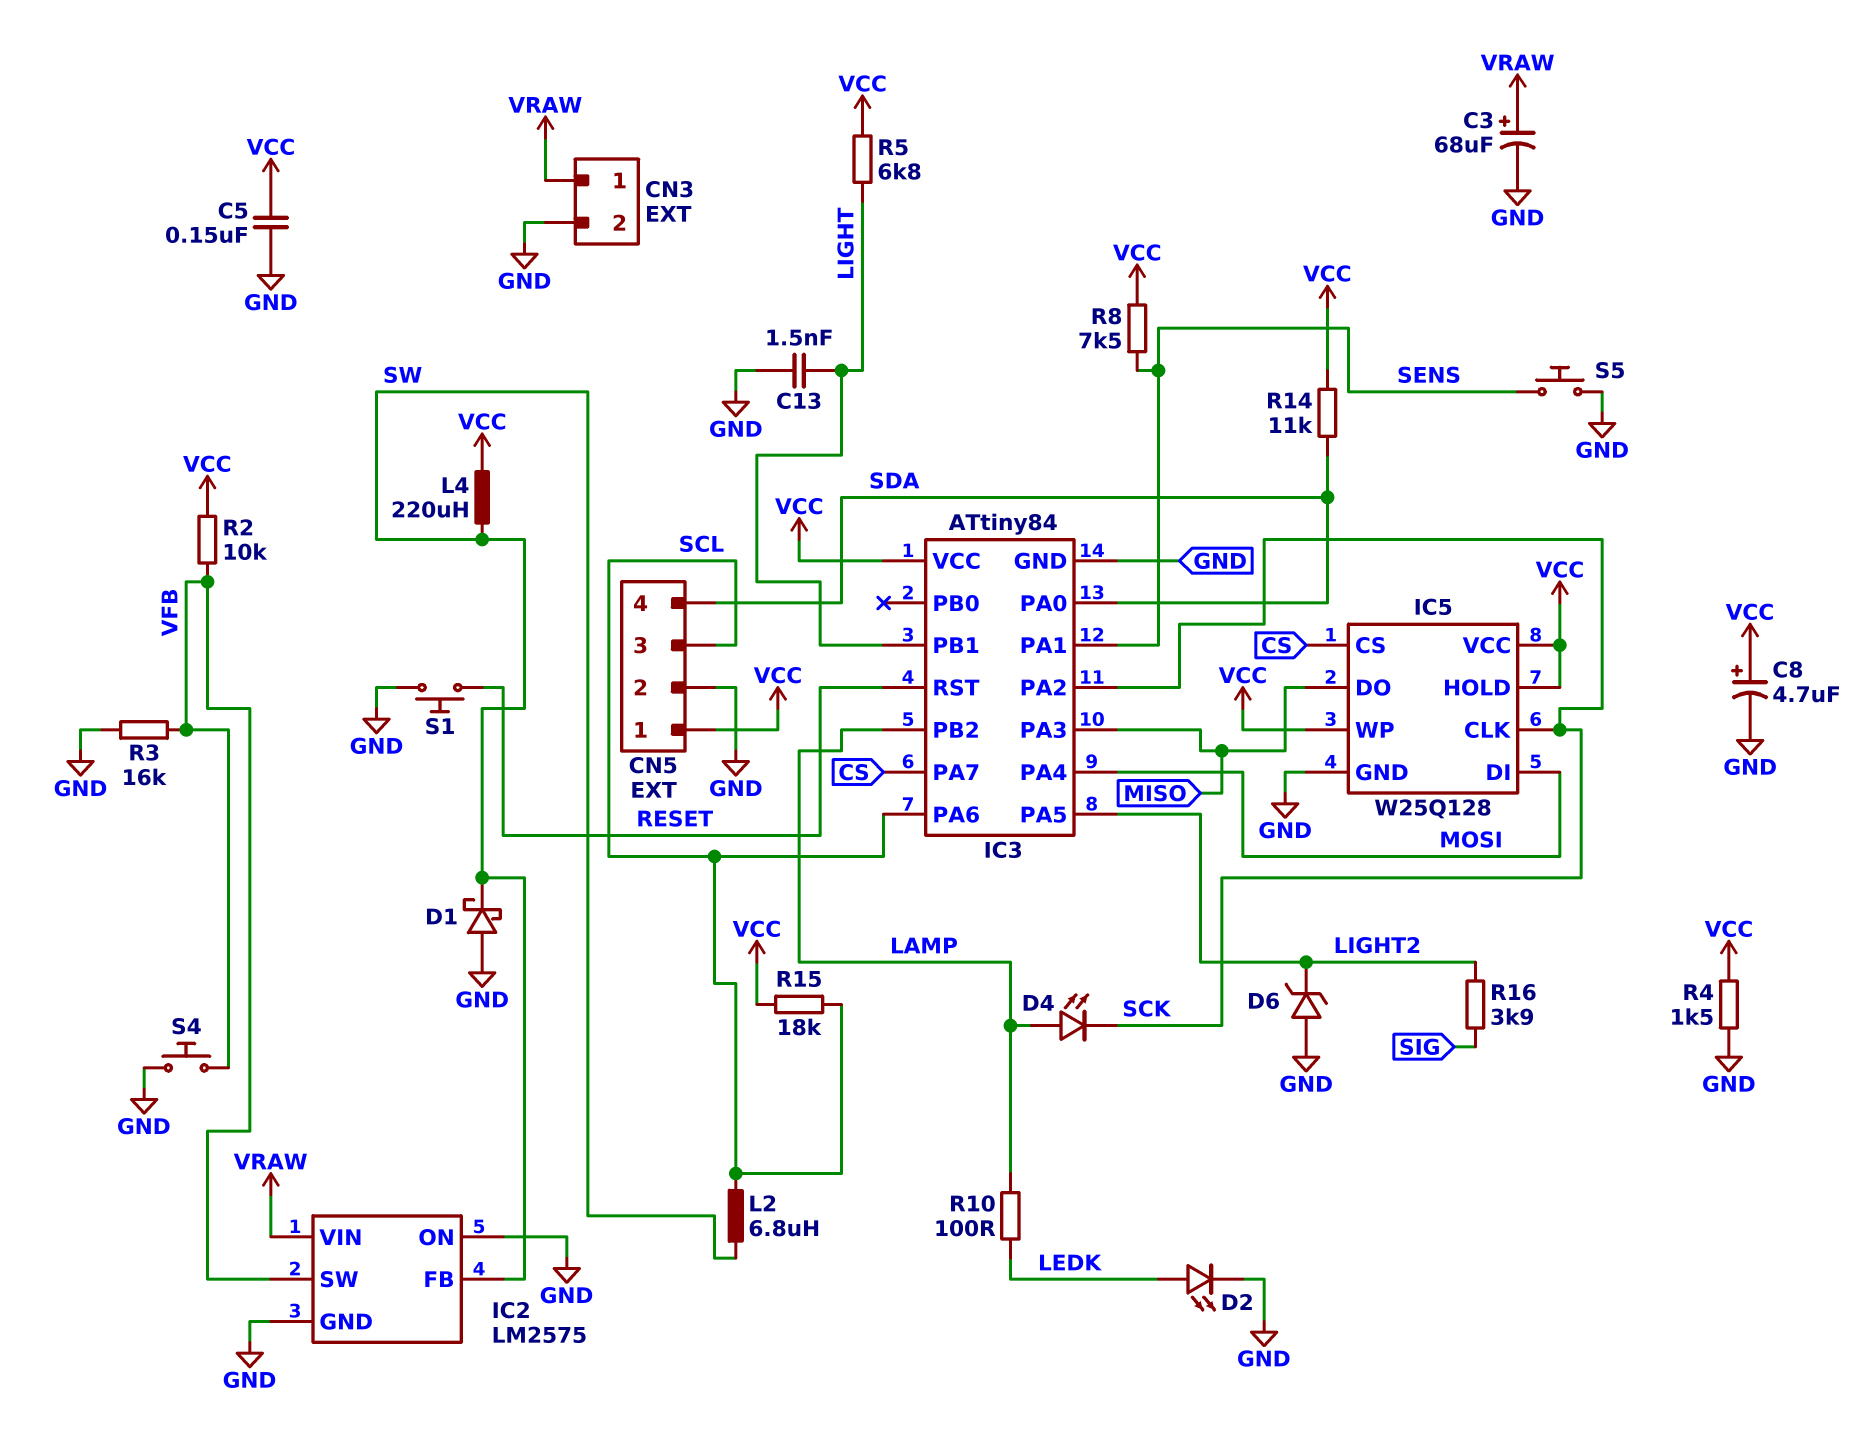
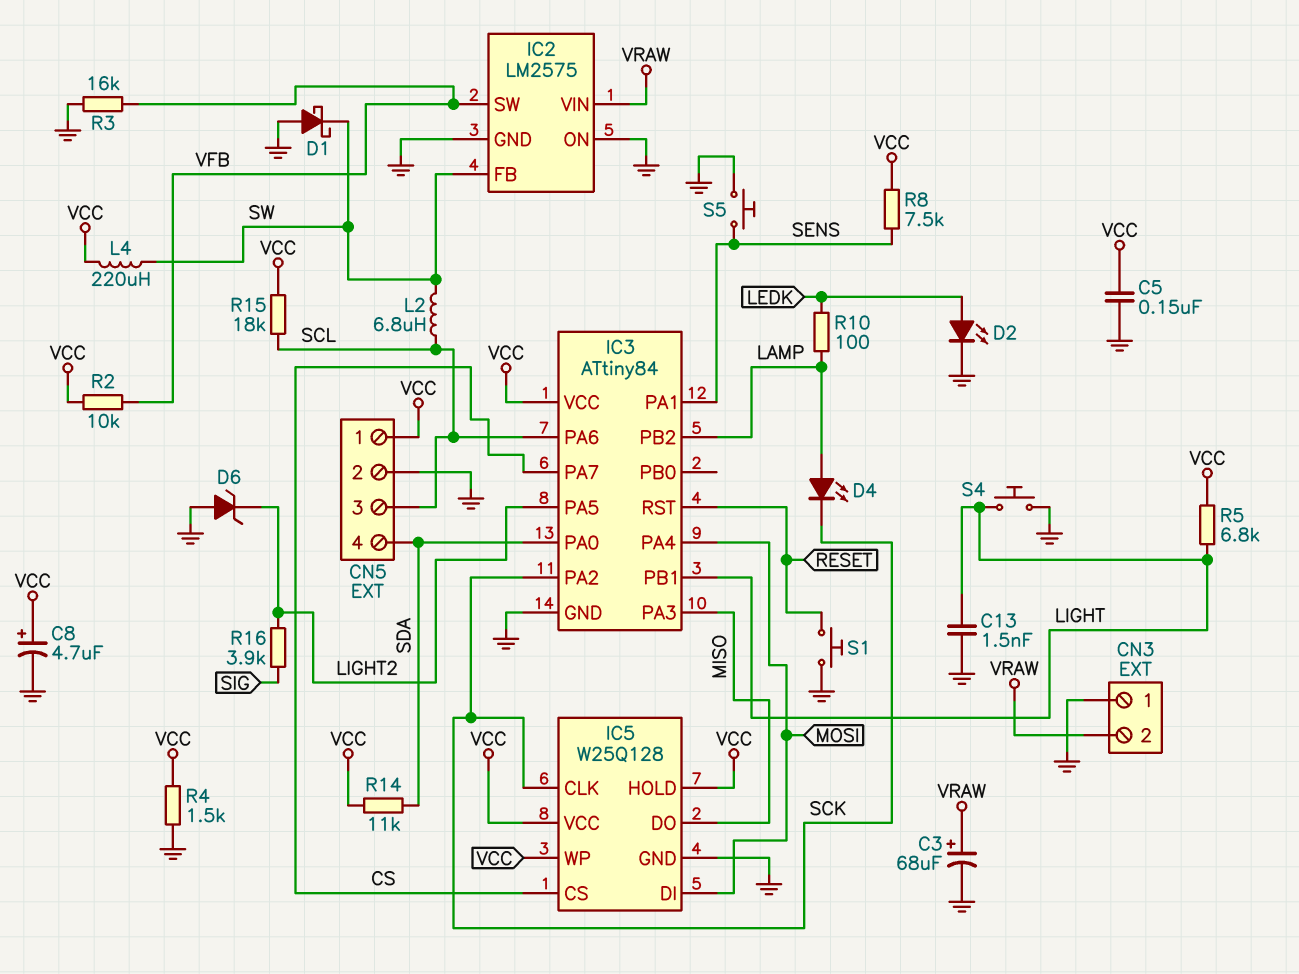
CN3 pin 1: VRAW -> GND
CN3 pin 2: GND -> VRAW
S4: button (GND, VFB) -> button (GND, LIGHT)

